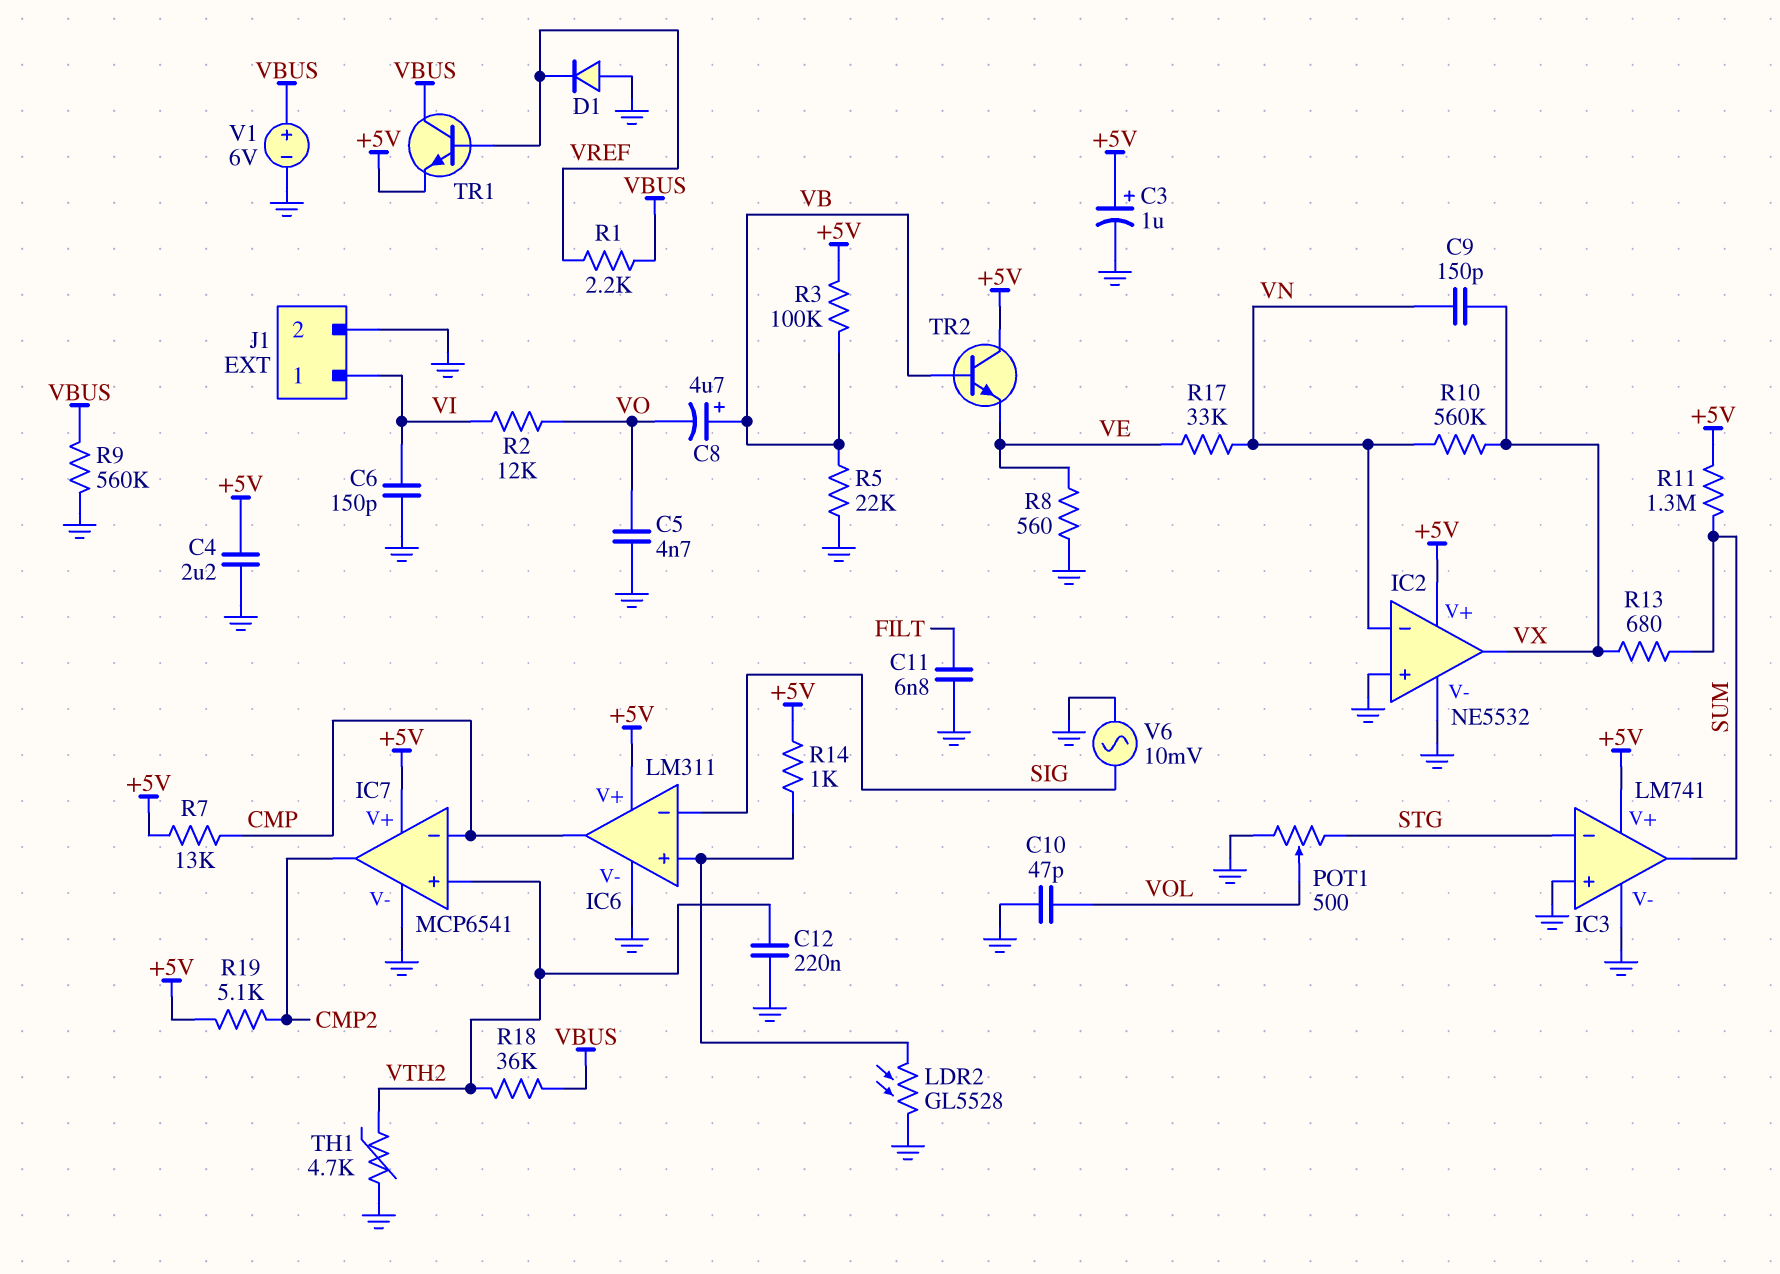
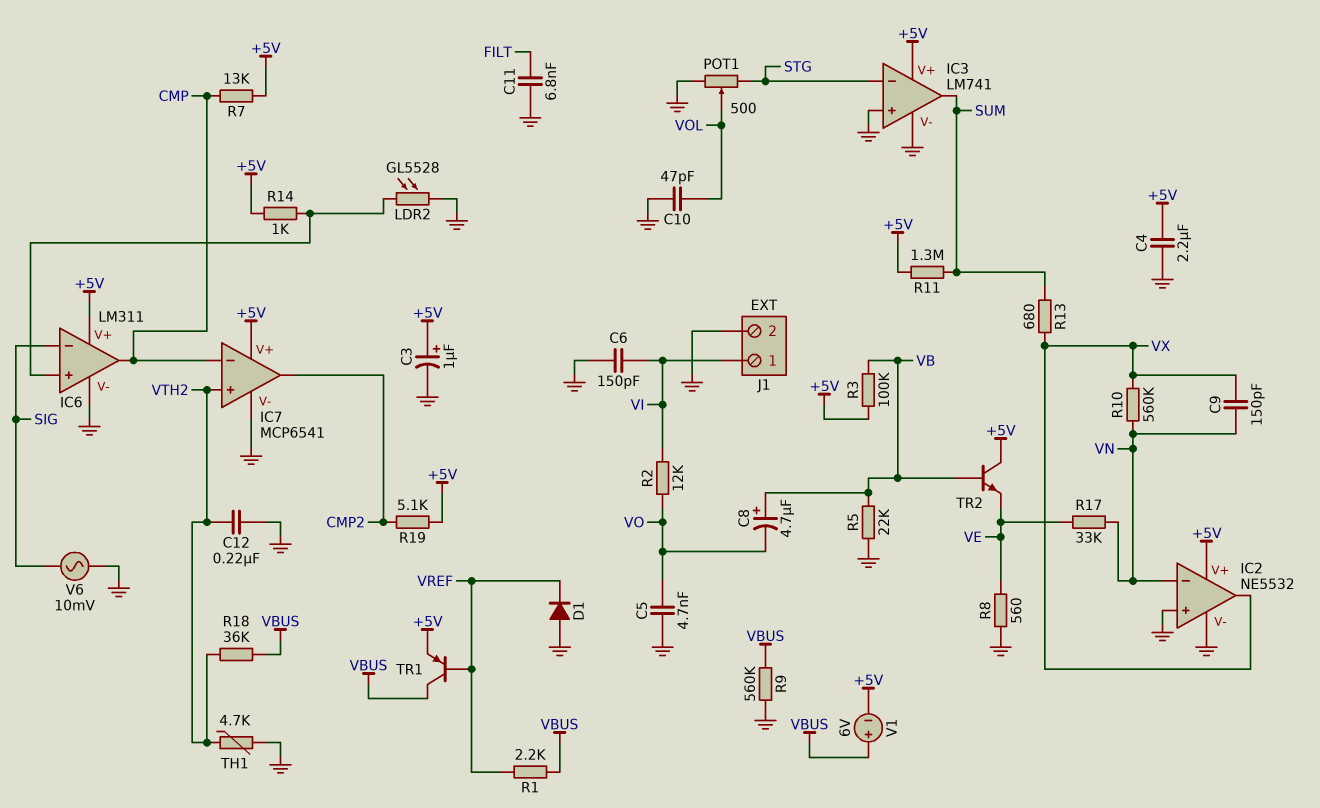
TR1: NPN (B VREF, C VBUS, E +5V) -> PNP (B VREF, C VBUS, E +5V)
V1: 6V (plus VBUS, minus GND) -> 6V (plus VBUS, minus +5V)

